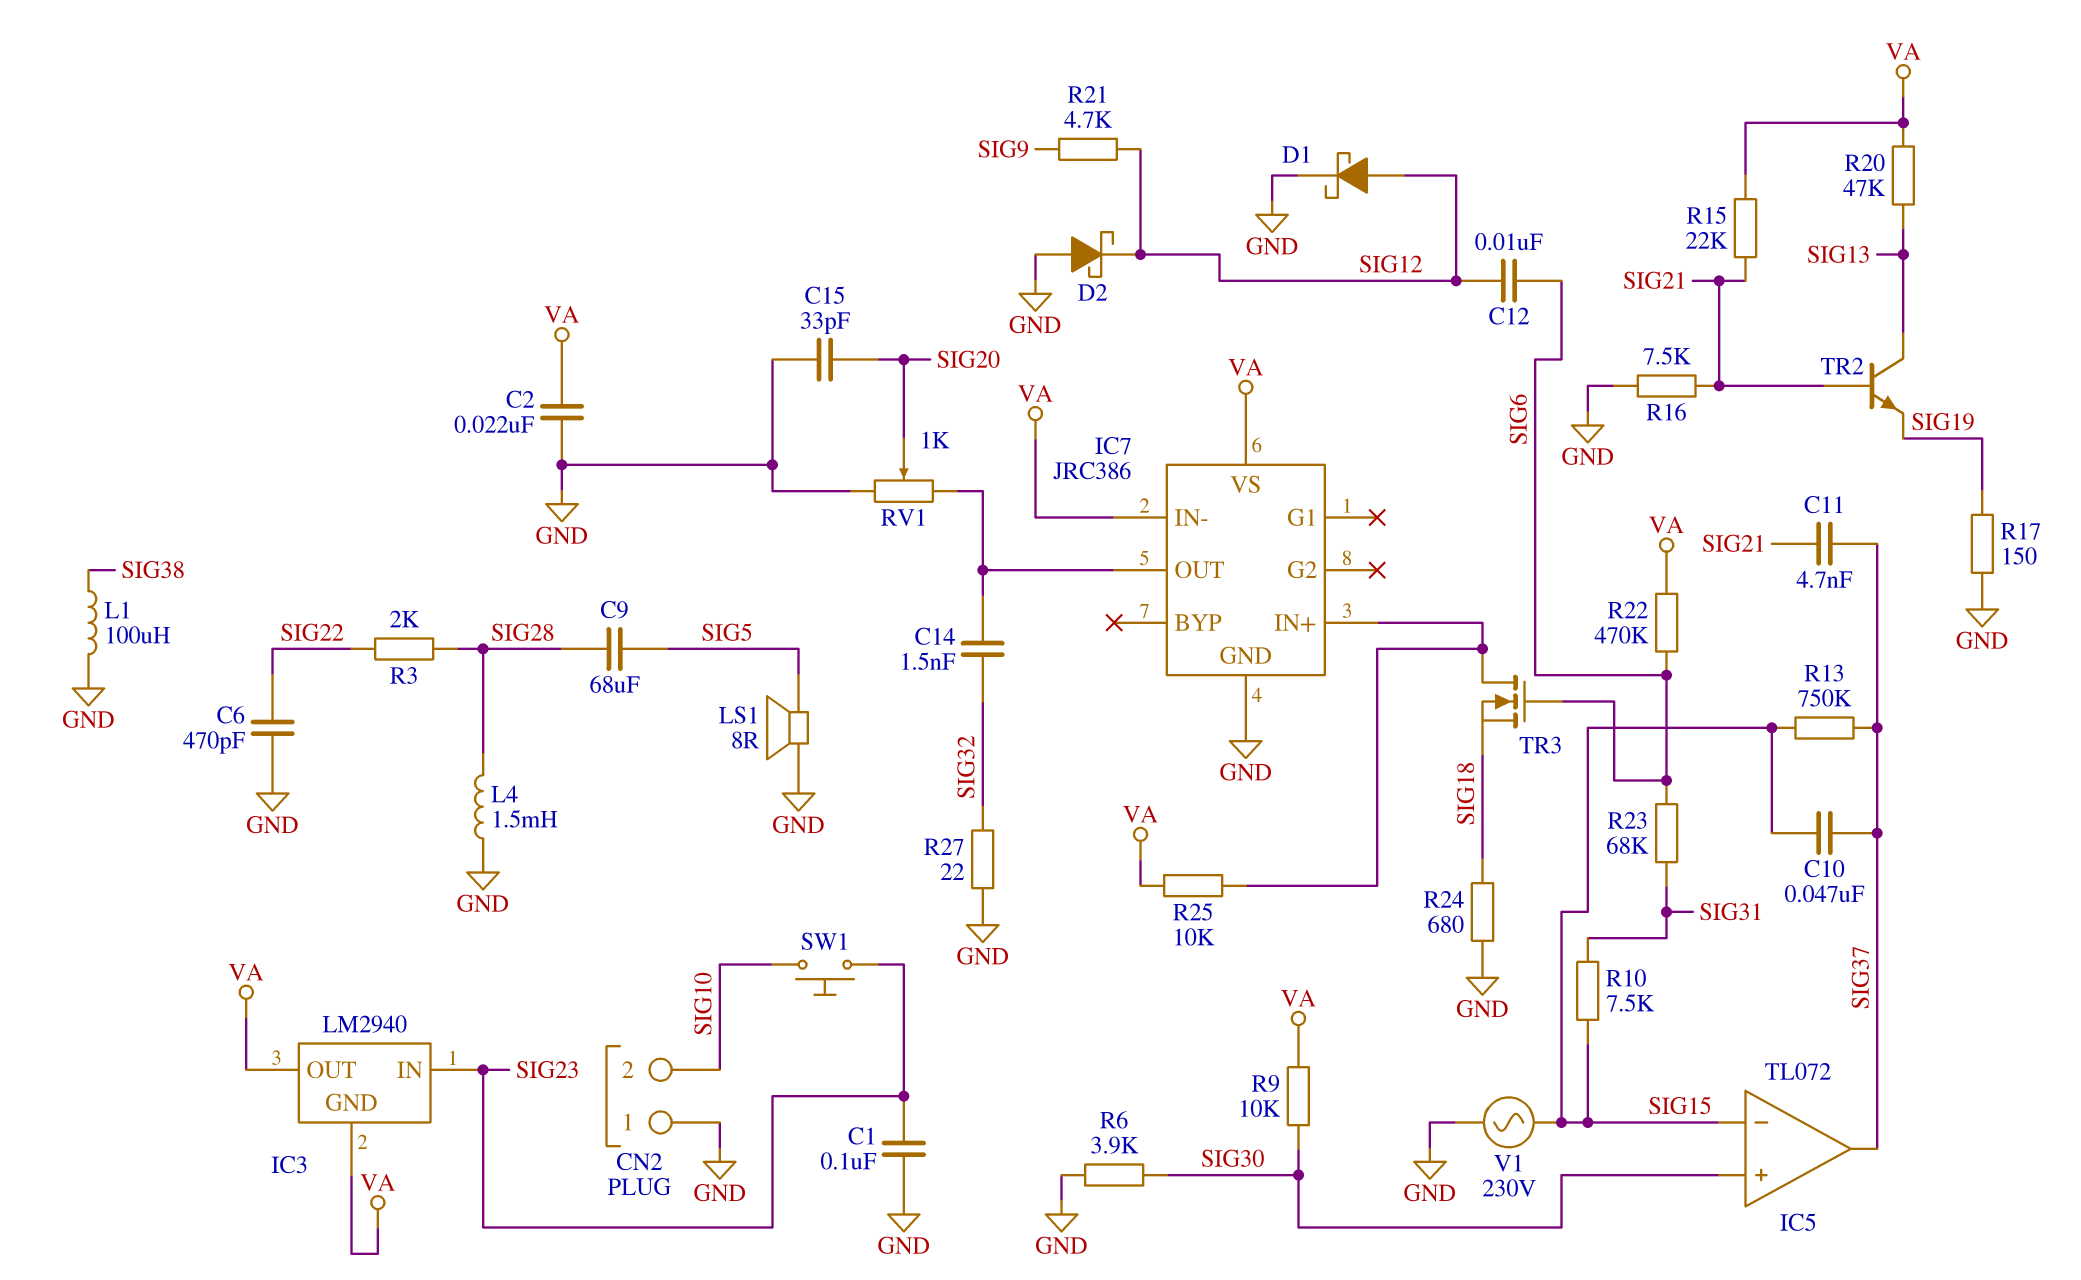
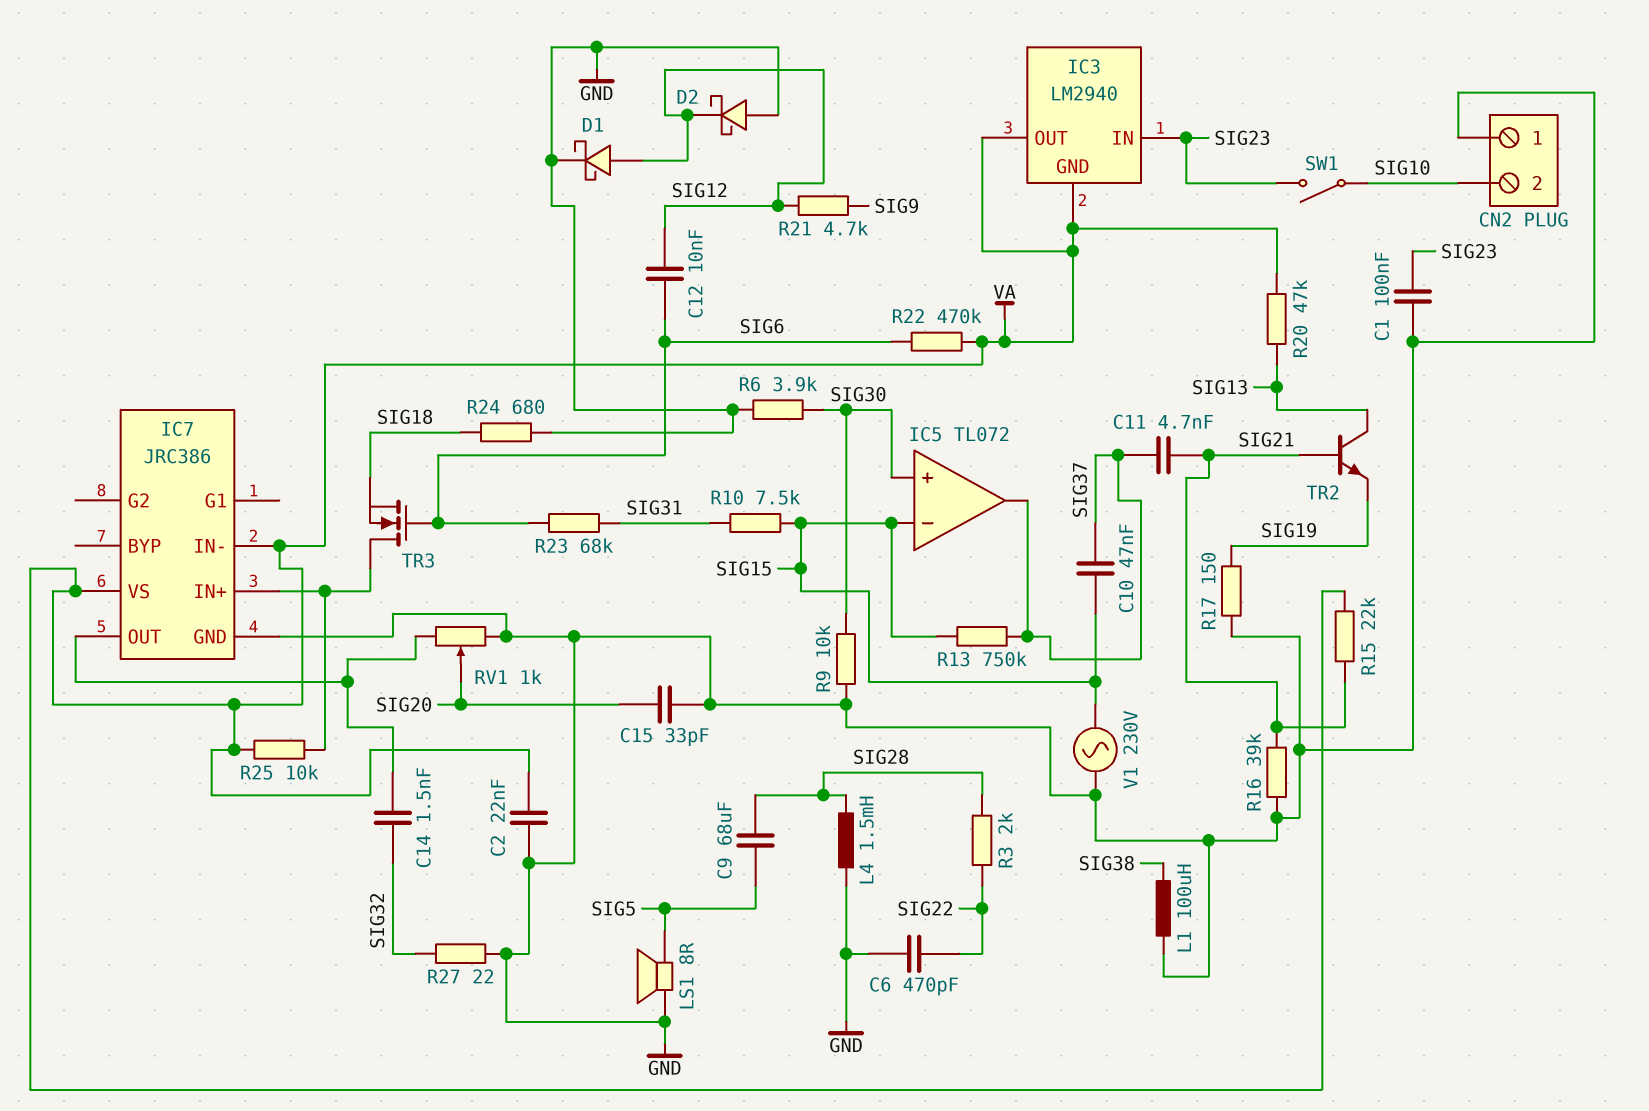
R9: 10k (SIG30, VA) -> 10k (GND, SIG30)
R16: 7.5k (GND, SIG21) -> 39k (GND, SIG21)
SW1: button (SIG10, SIG23) -> switch (SIG10, SIG23)

